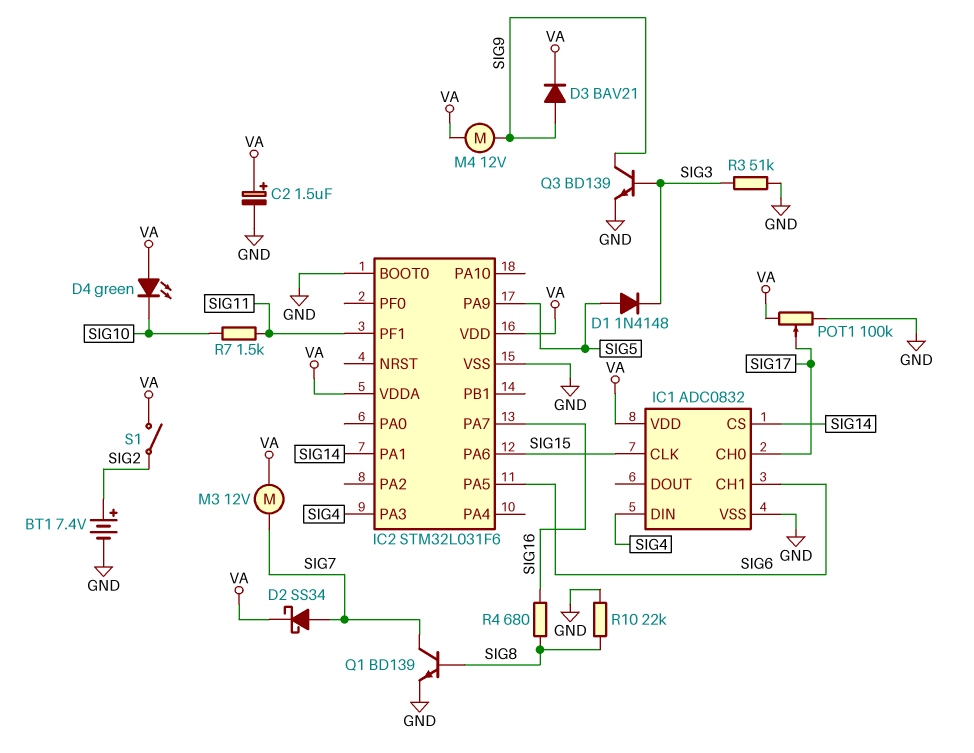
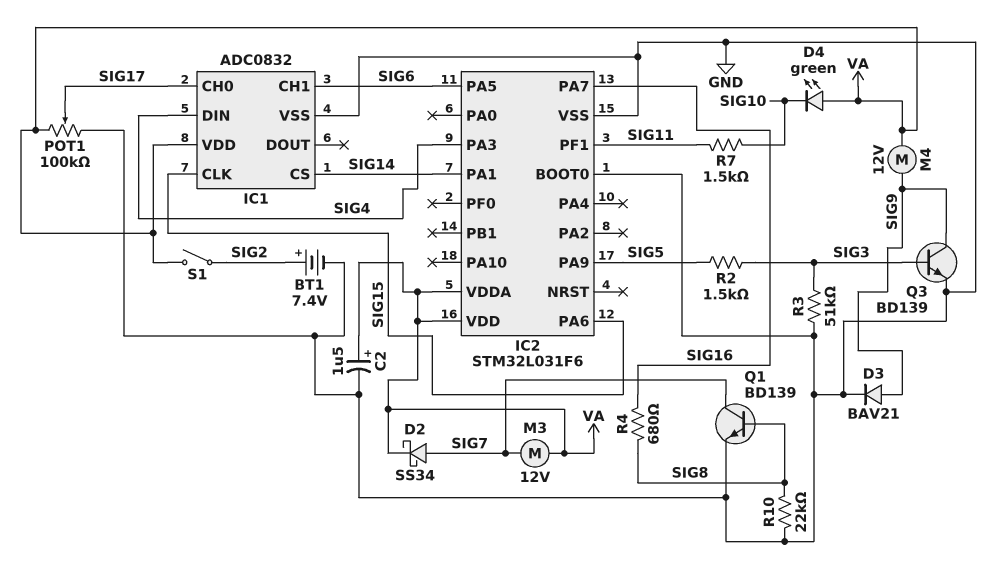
D1: diode 1N4148 (A SIG5, K SIG3) -> none
D3: diode BAV21 (A SIG9, K VA) -> diode BAV21 (A SIG9, K GND)
R2: none -> 1.5k (SIG3, SIG5)

